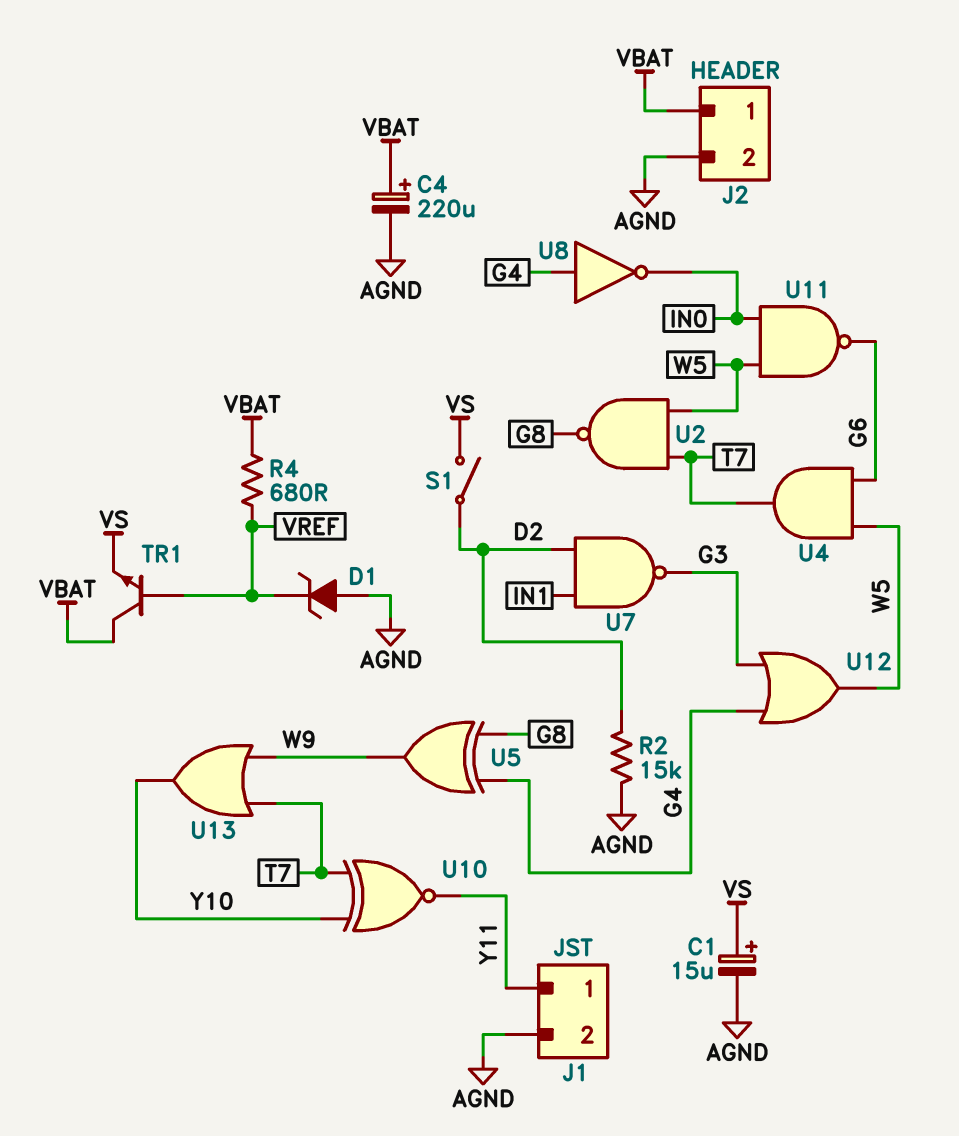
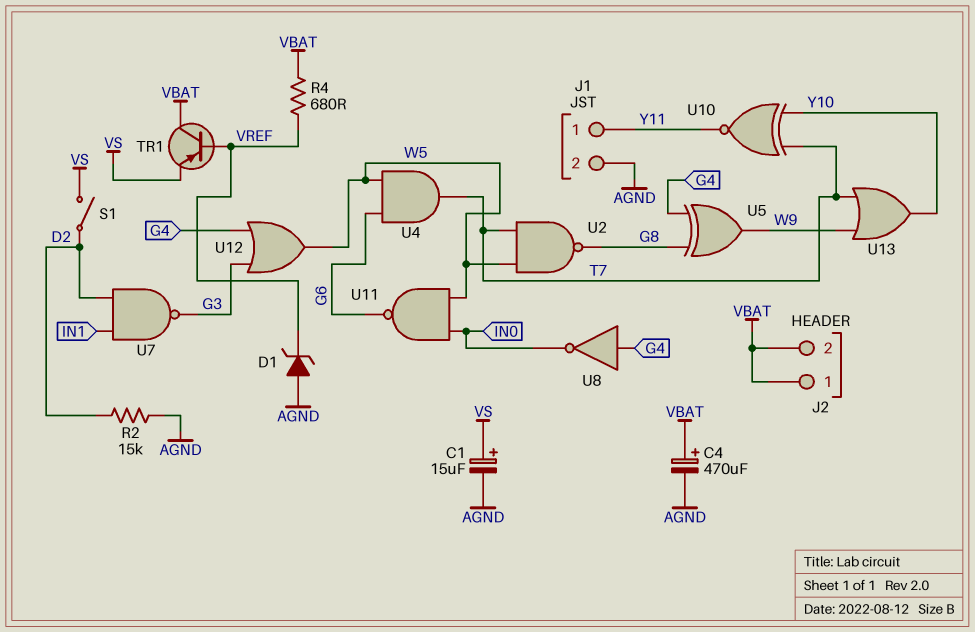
C4: 220uF (plus VBAT, minus AGND) -> 470uF (plus VBAT, minus AGND)
J2 pin 2: AGND -> VBAT
TR1: NPN (B VREF, C VBAT, E VS) -> PNP (B VREF, C VBAT, E VS)

